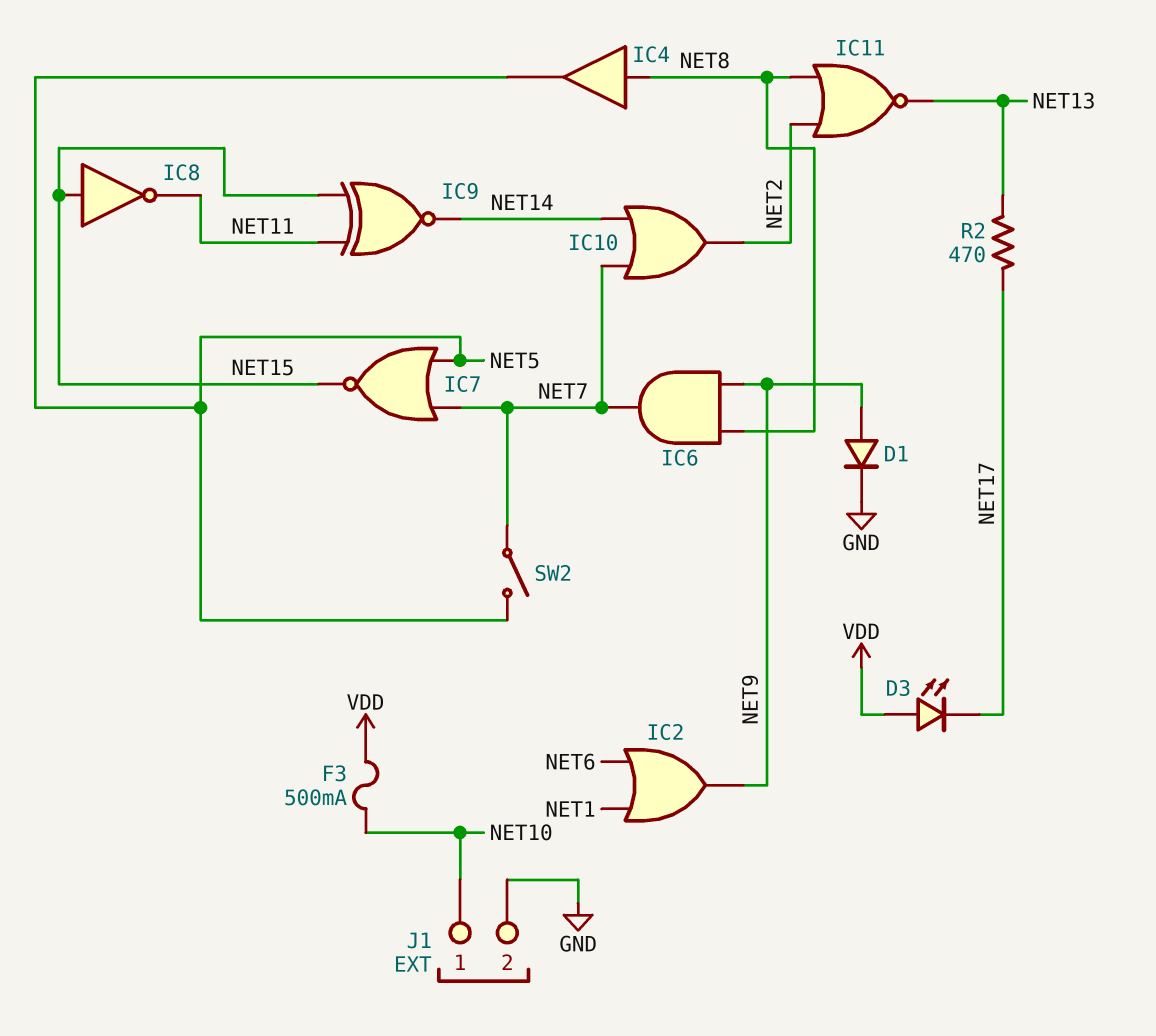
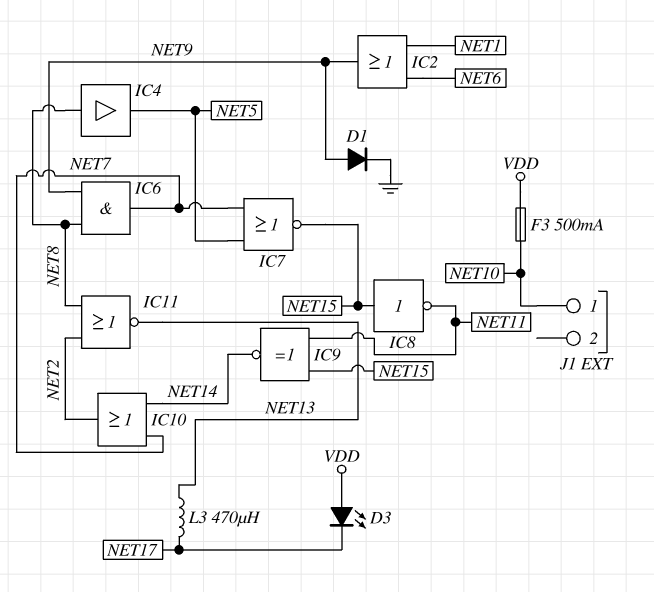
J1 pin 2: GND -> none
L3: none -> 470uH (NET13, NET17)
R2: 470 (NET13, NET17) -> none
SW2: switch (NET5, NET7) -> none

